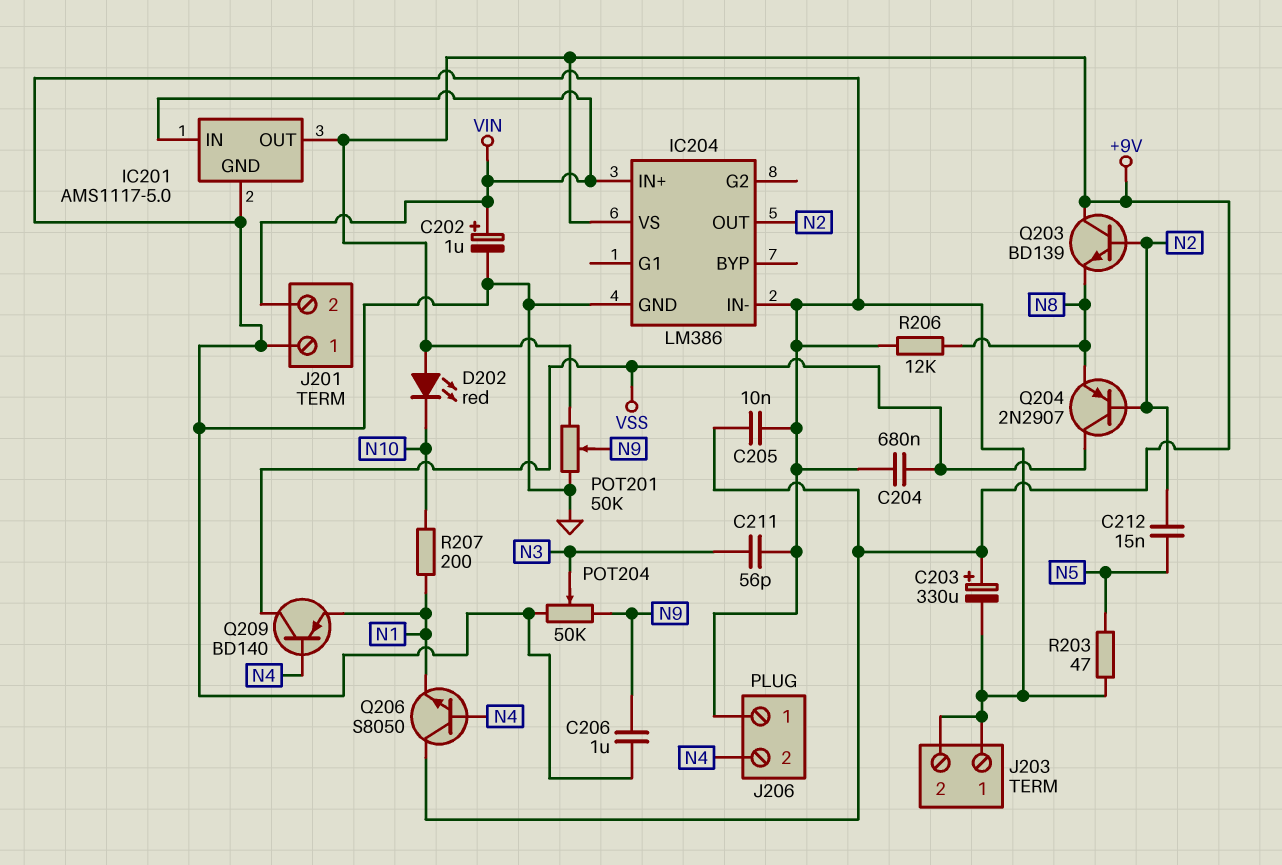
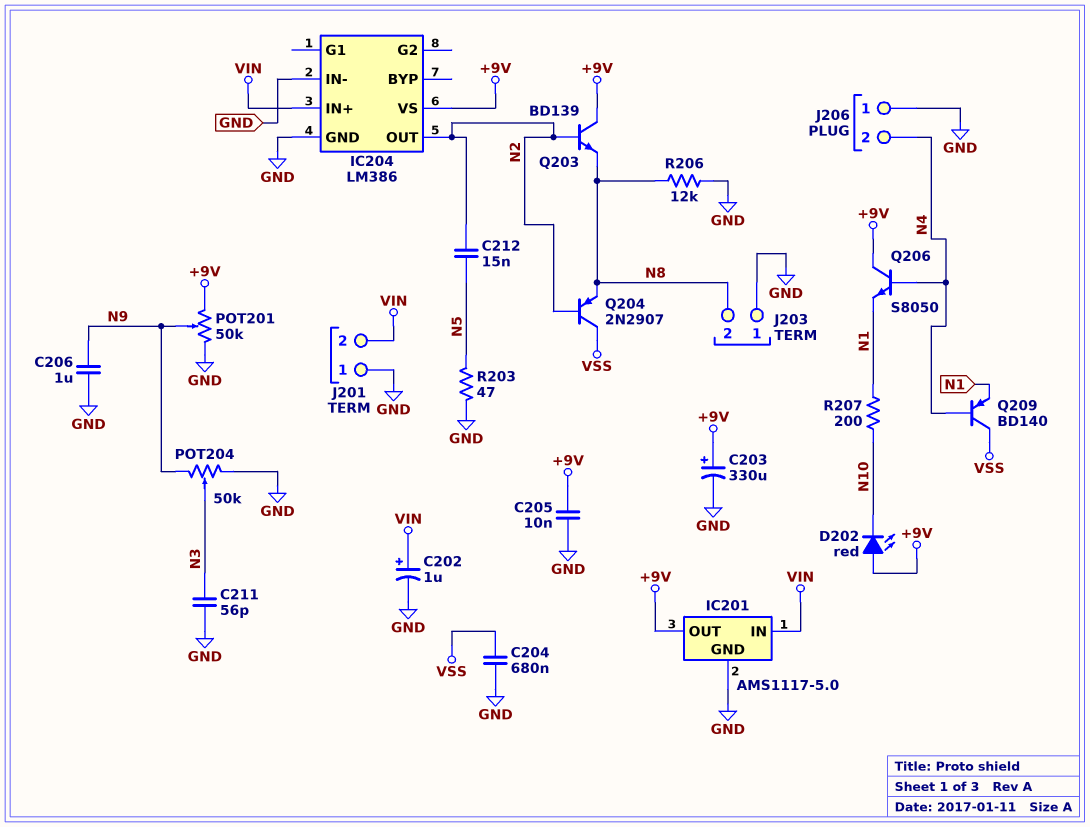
J203 pin 2: GND -> N8

